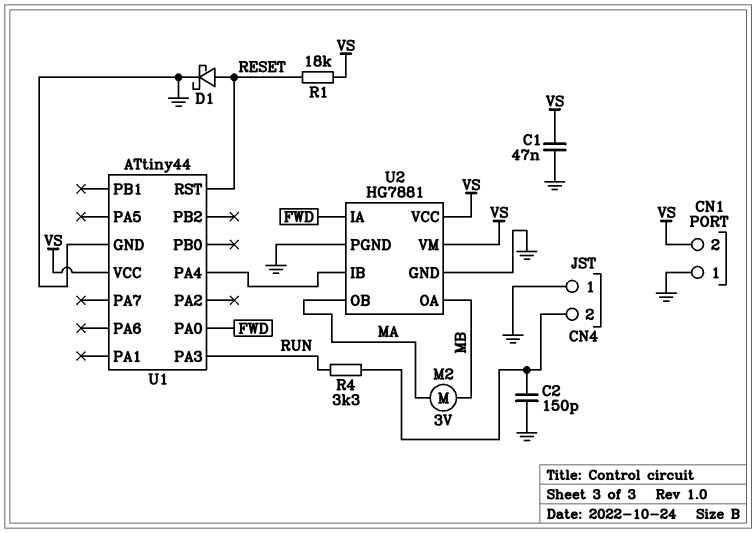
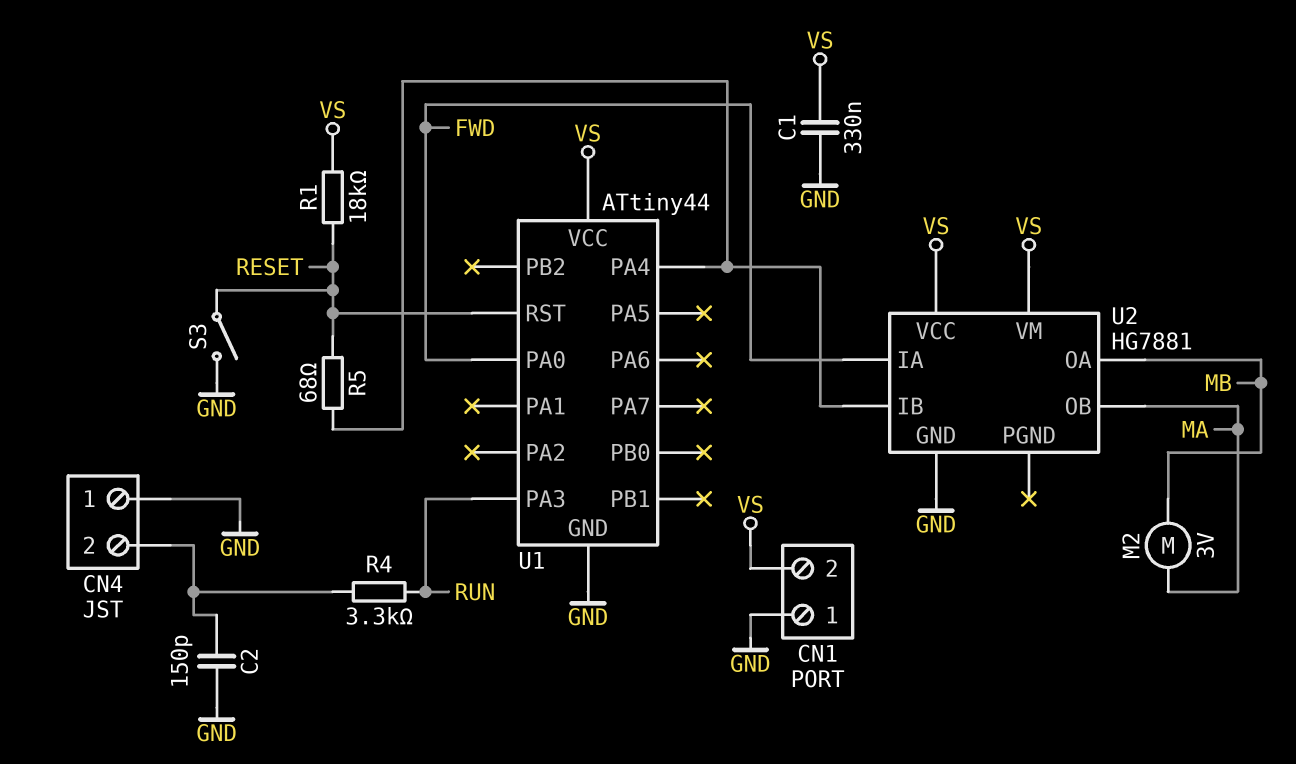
C1: 47nF (GND, VS) -> 330nF (GND, VS)
D1: schottky (A RESET, K GND) -> none
R5: none -> 68 (RESET, U1/PA4)
S3: none -> switch (GND, RESET)
U2 pin PGND: GND -> none

